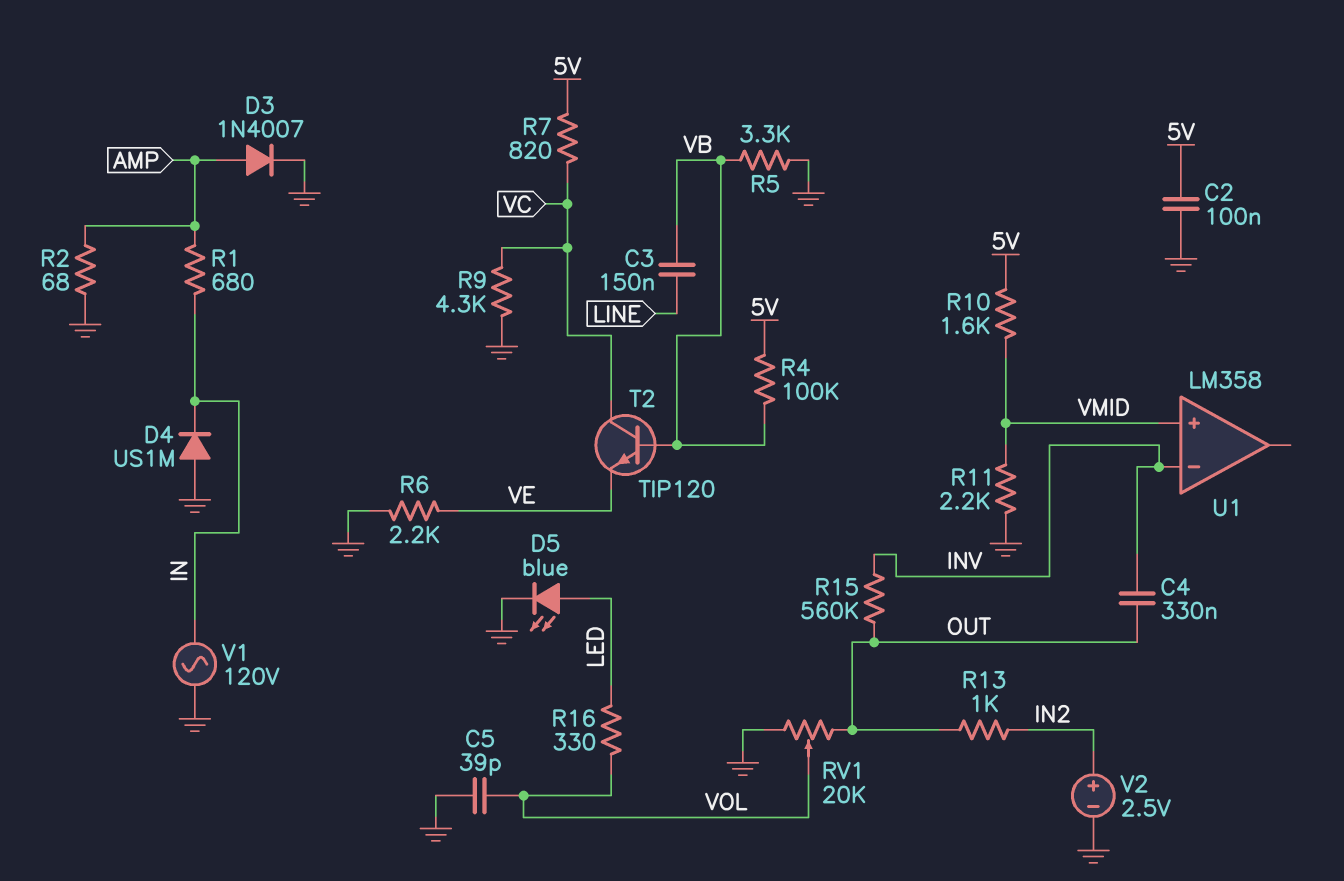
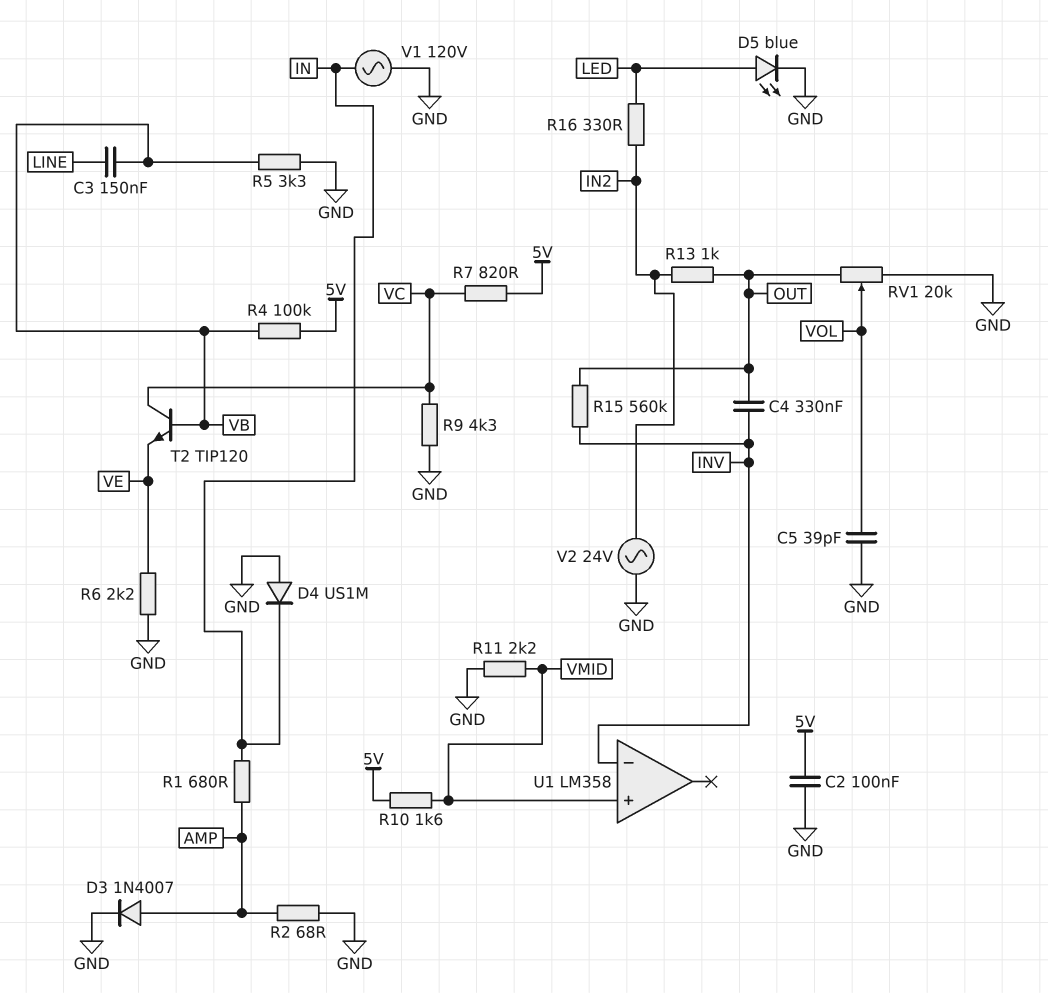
R16: 330 (LED, VOL) -> 330 (IN2, LED)
V2: 2.5V (plus IN2, minus GND) -> AC 24V (GND, IN2)

